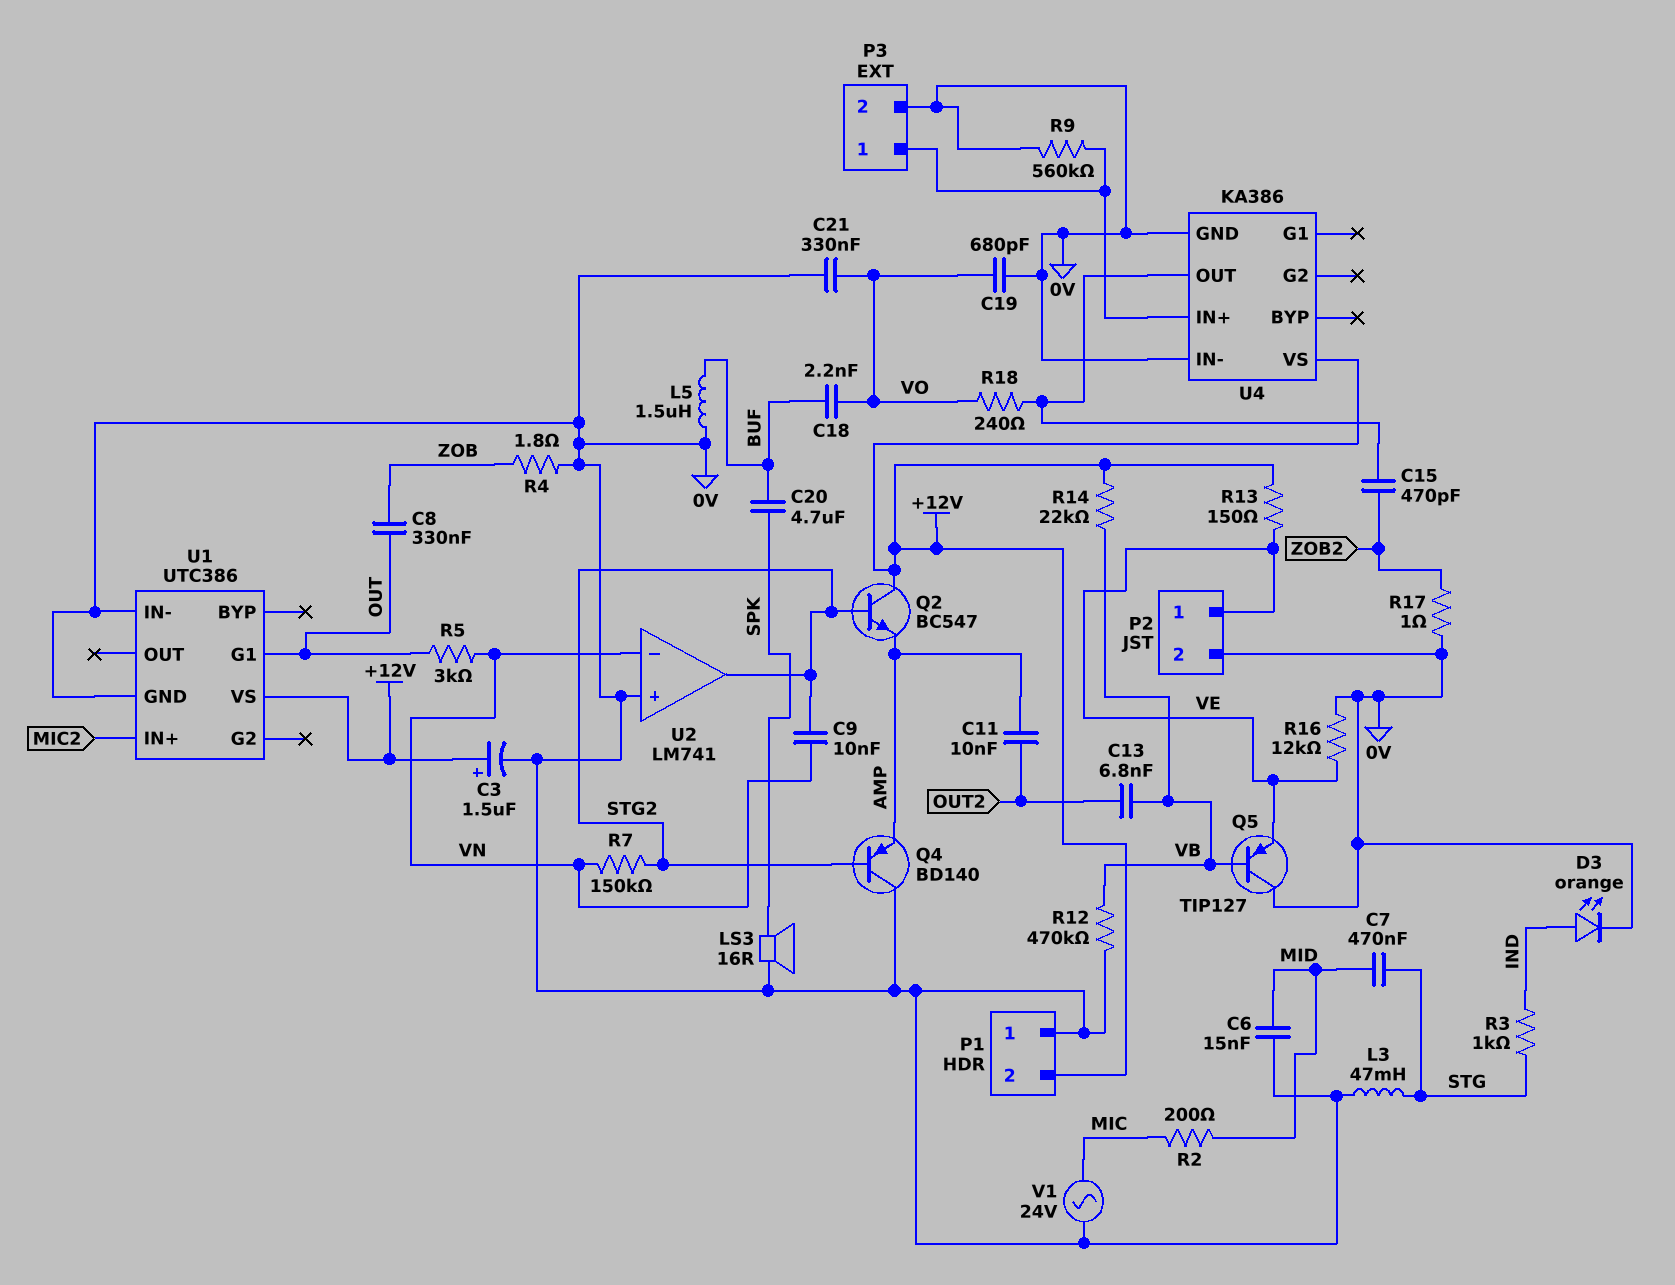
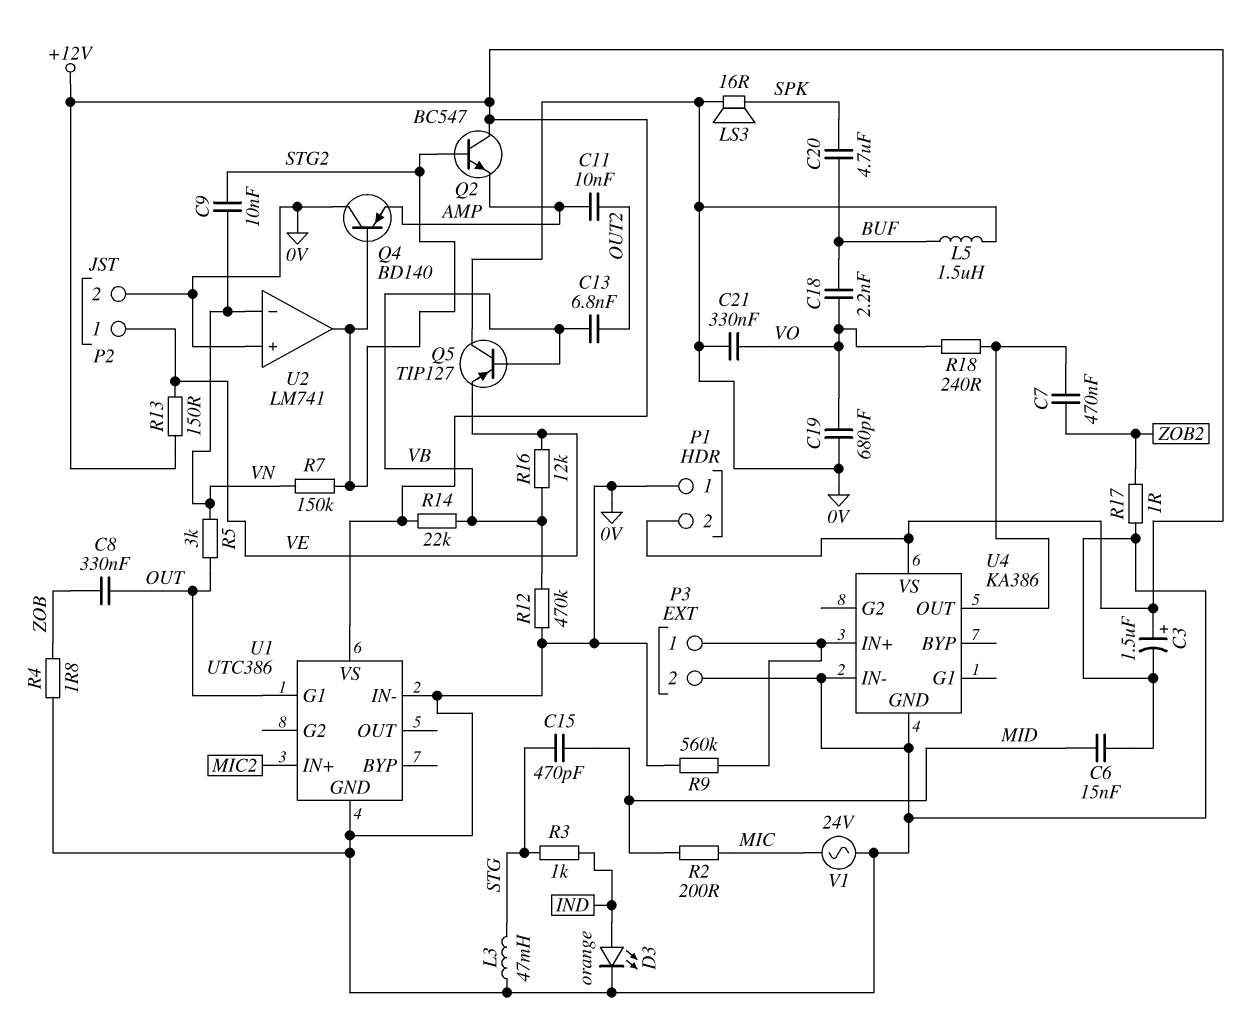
C7: 470nF (MID, STG) -> 470nF (U4/OUT, ZOB2)
C15: 470pF (U4/OUT, ZOB2) -> 470pF (MID, STG)
R16: 12k (0V, VE) -> 12k (VB, VE)

